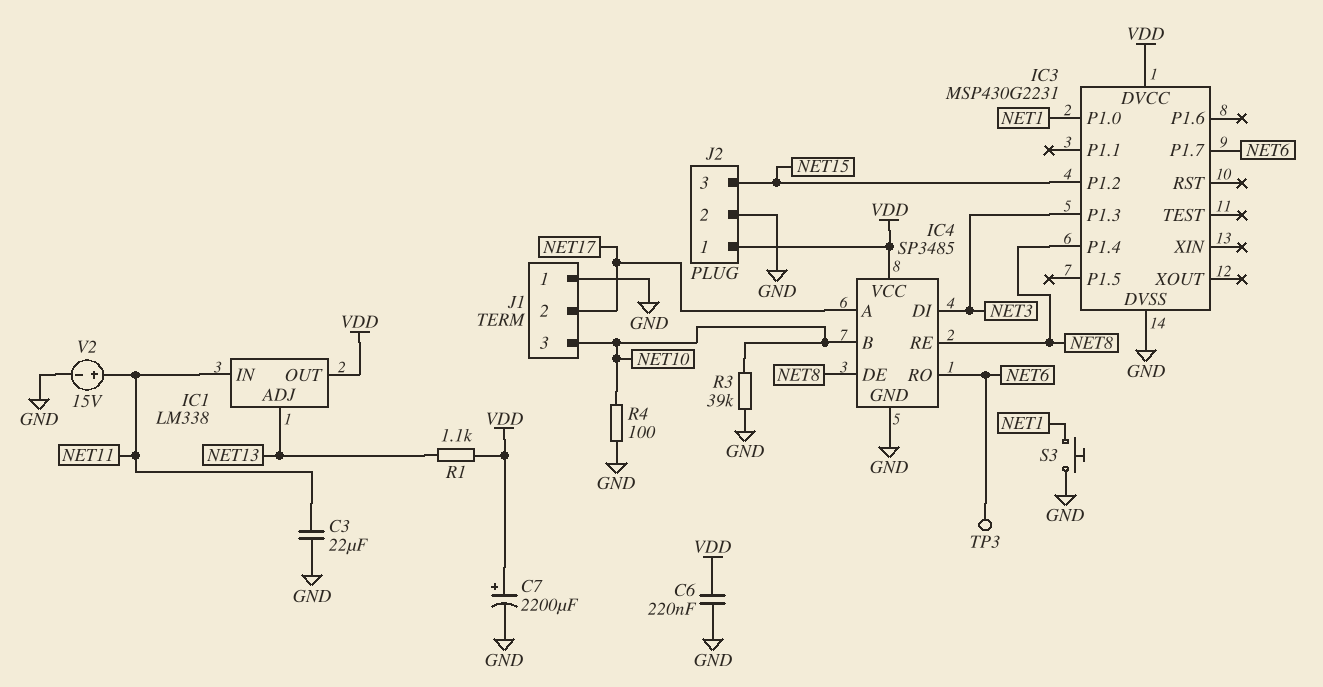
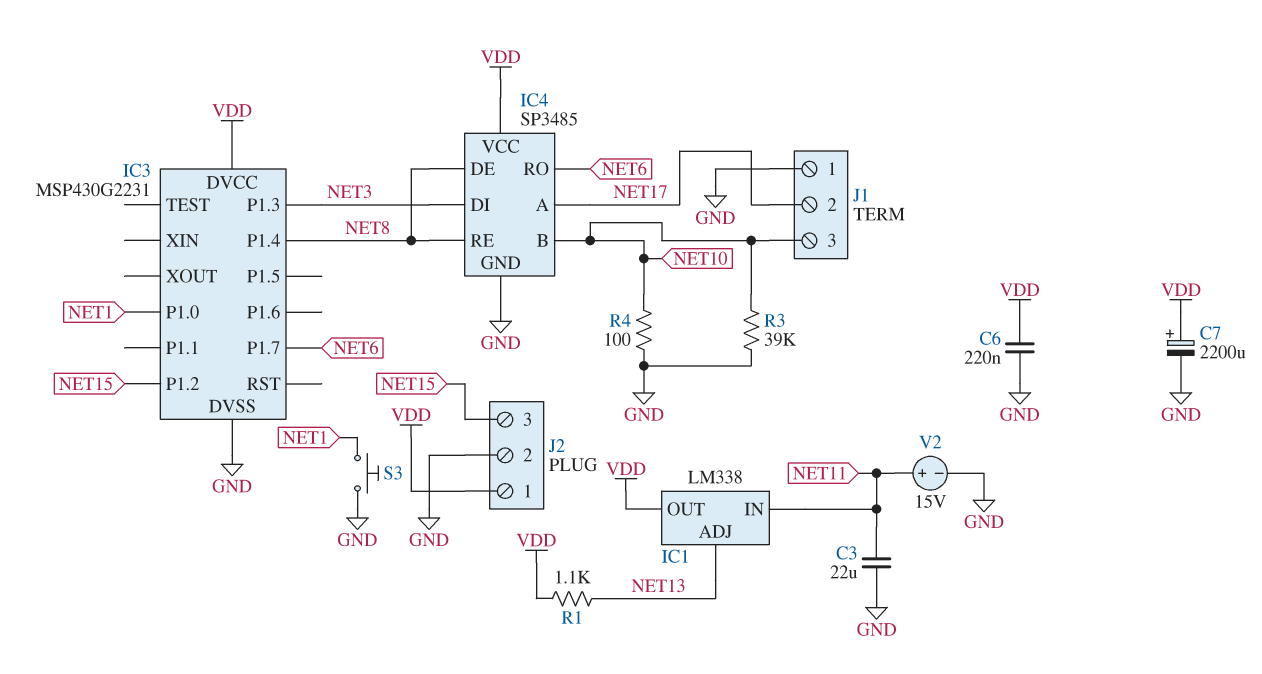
TP3: test point (NET6) -> none

